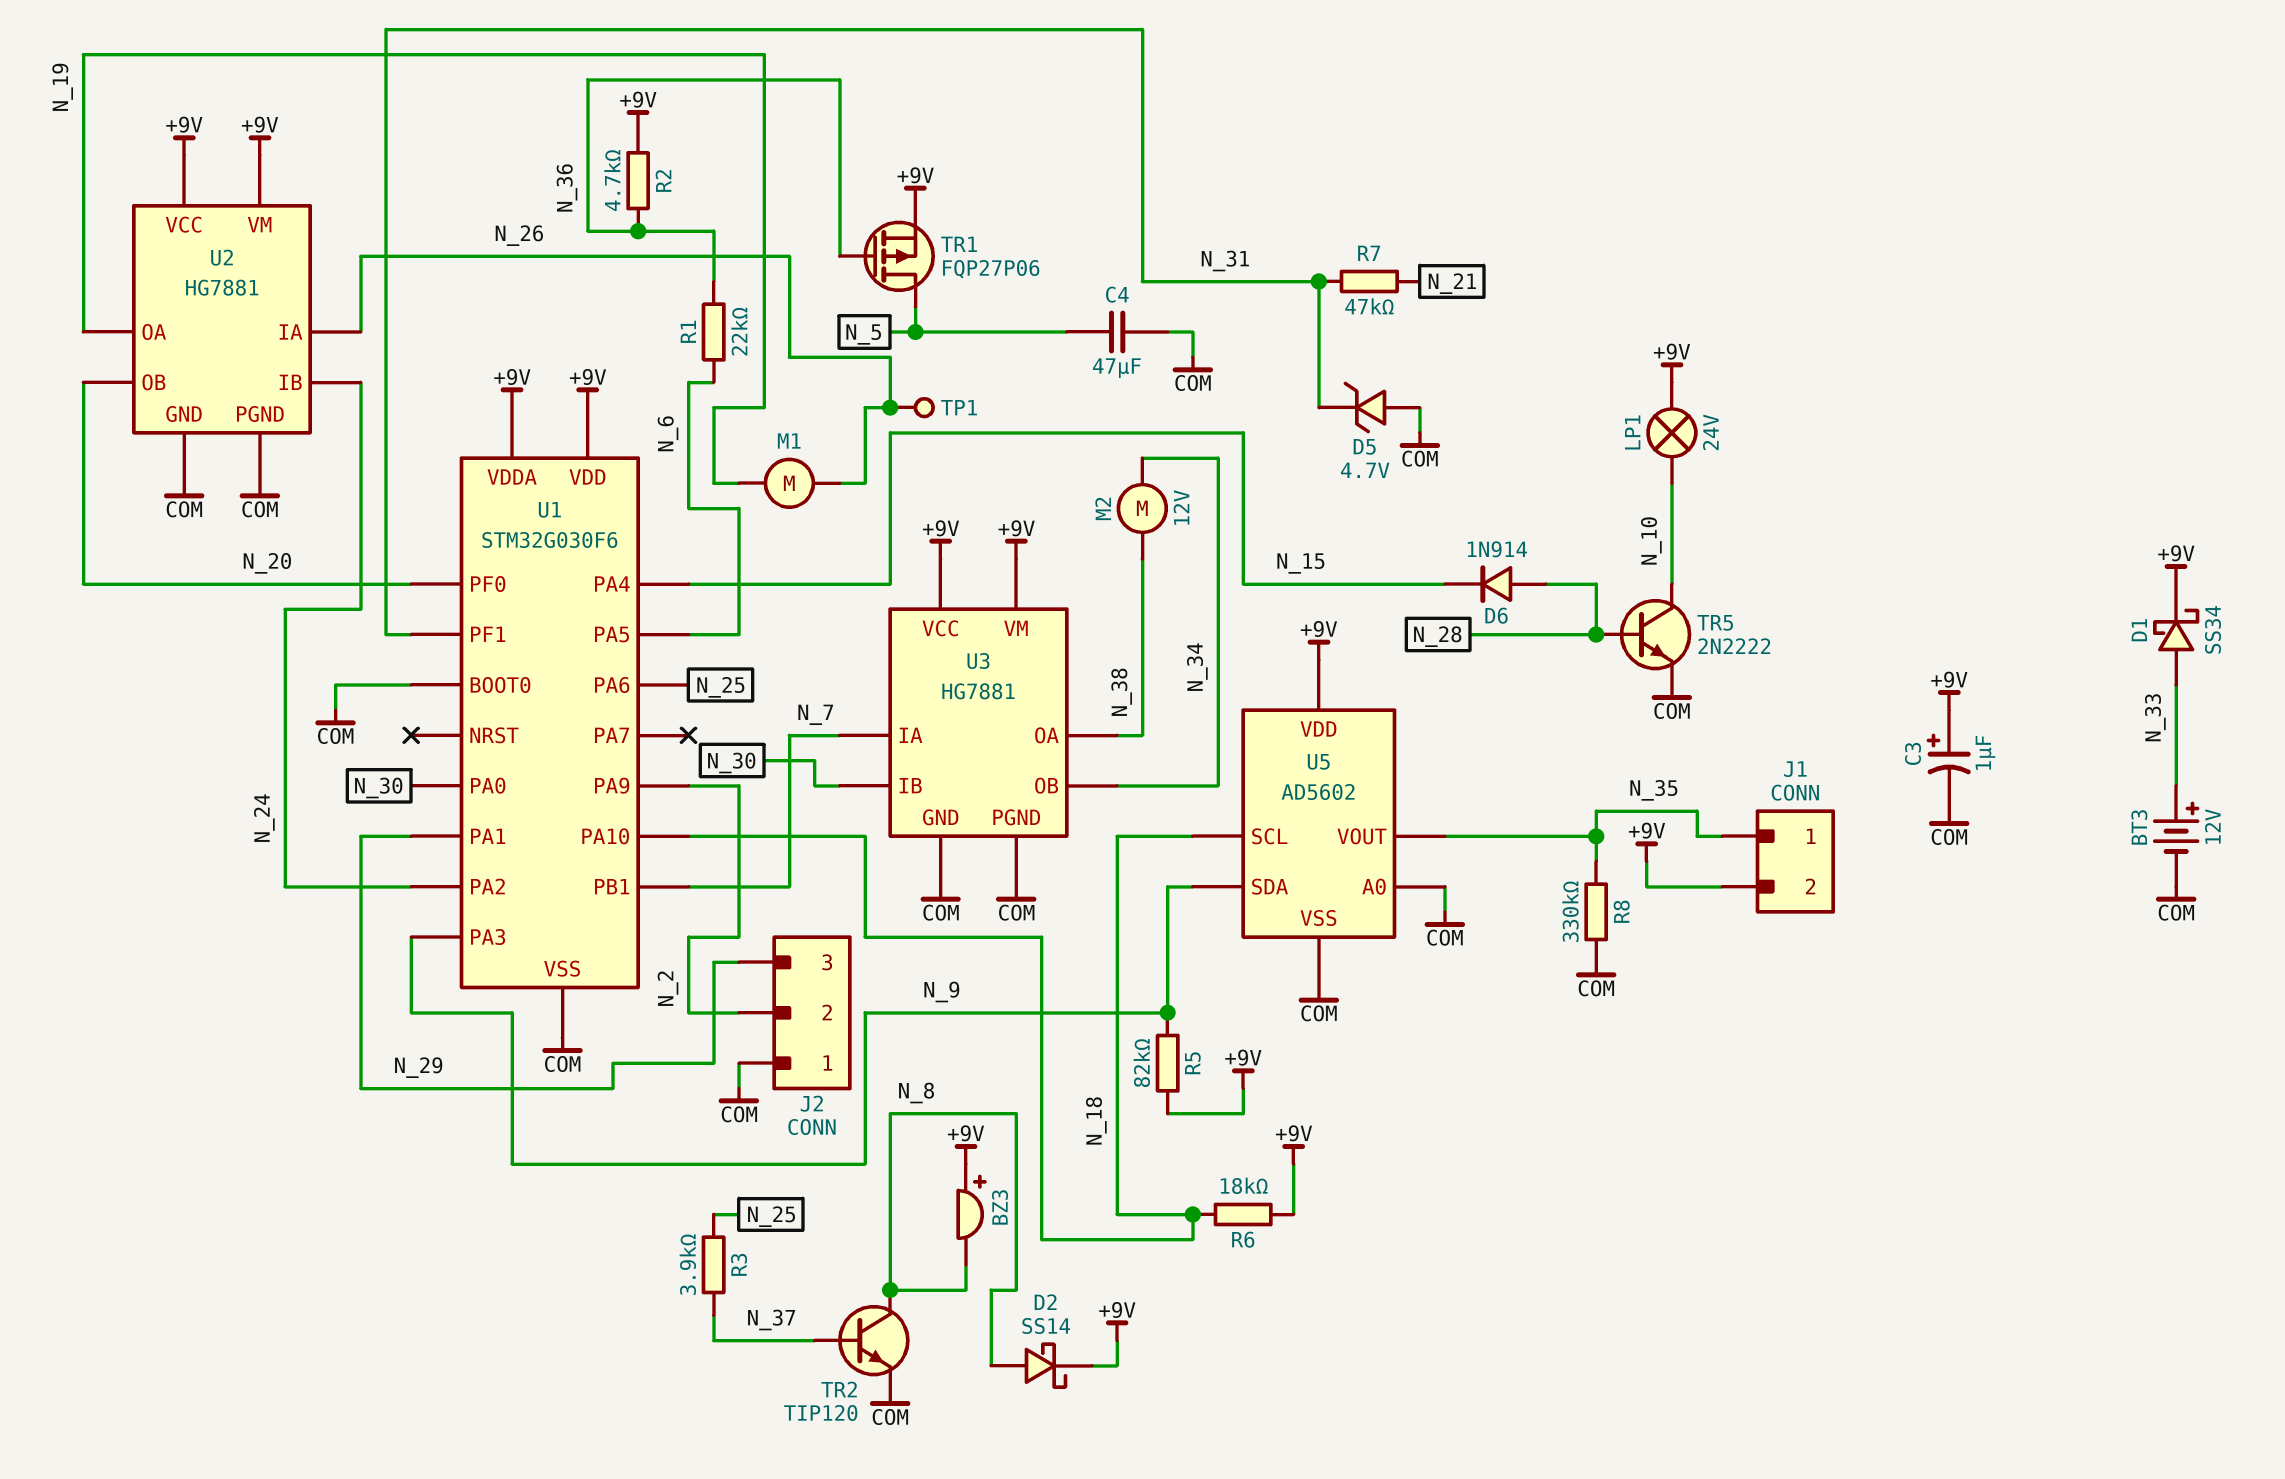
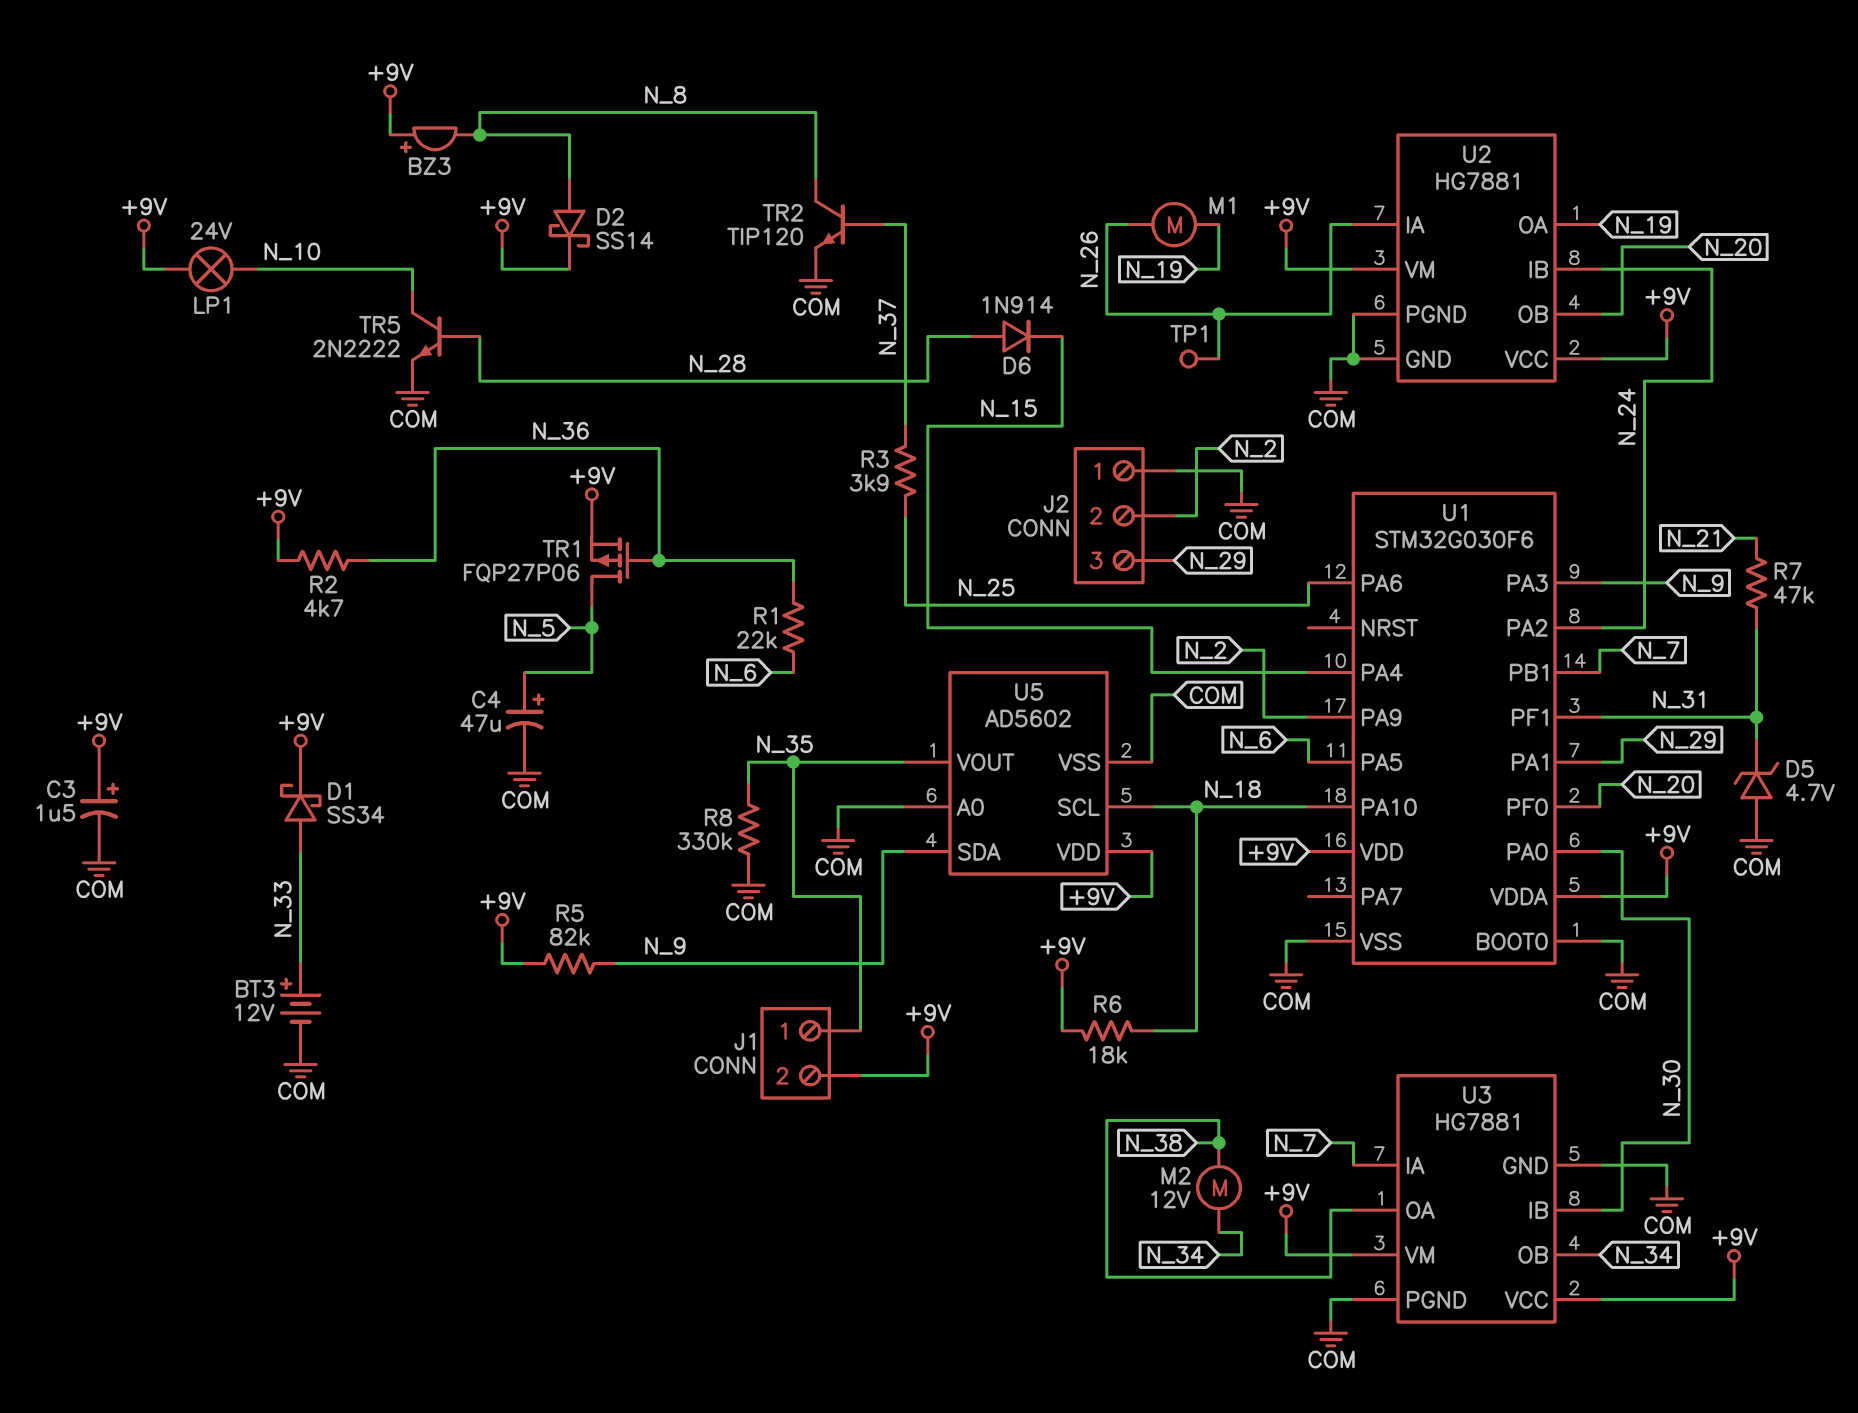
C3: 1uF (plus +9V, minus COM) -> 1.5uF (plus +9V, minus COM)
C4: 47uF (COM, N_5) -> 47uF (plus N_5, minus COM)

